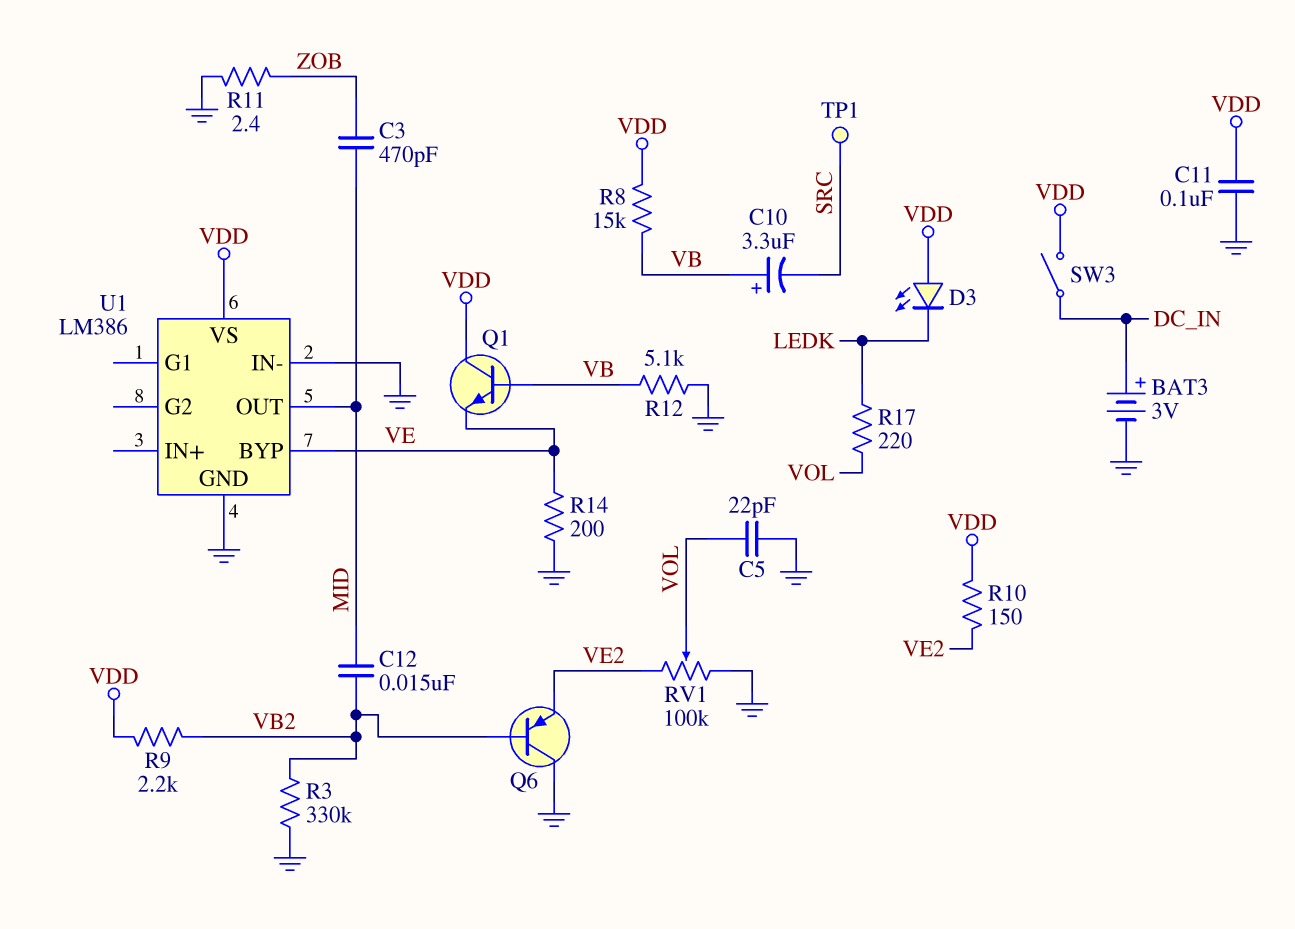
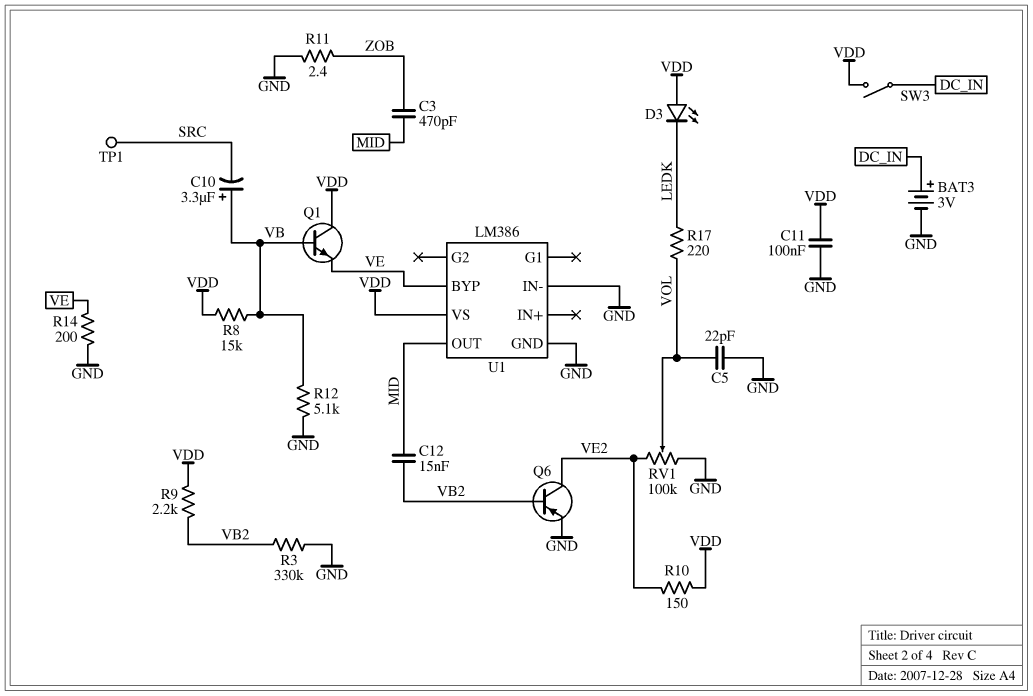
Q6: PNP (B VB2, C GND, E VE2) -> PNP (B VB2, C VE2, E GND)

